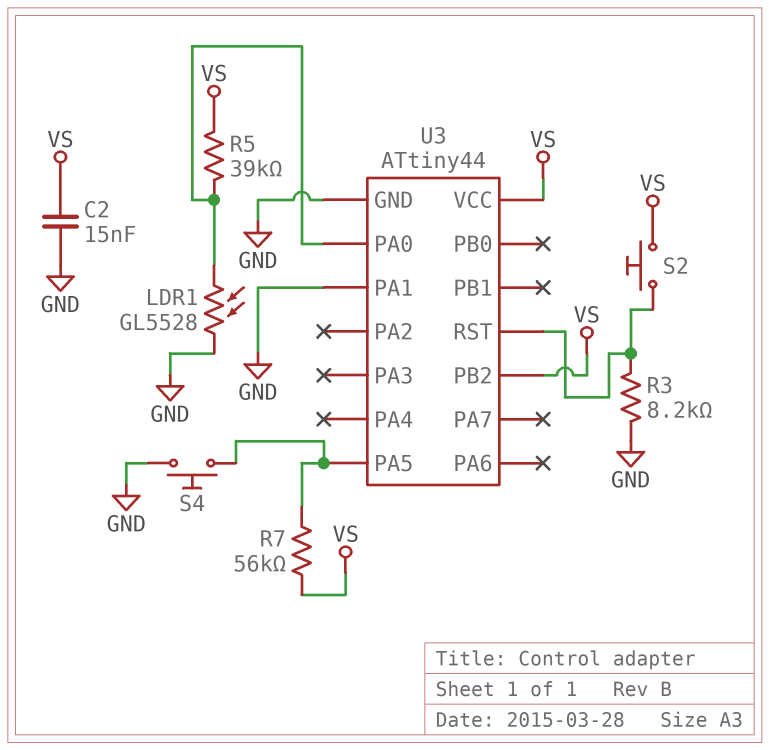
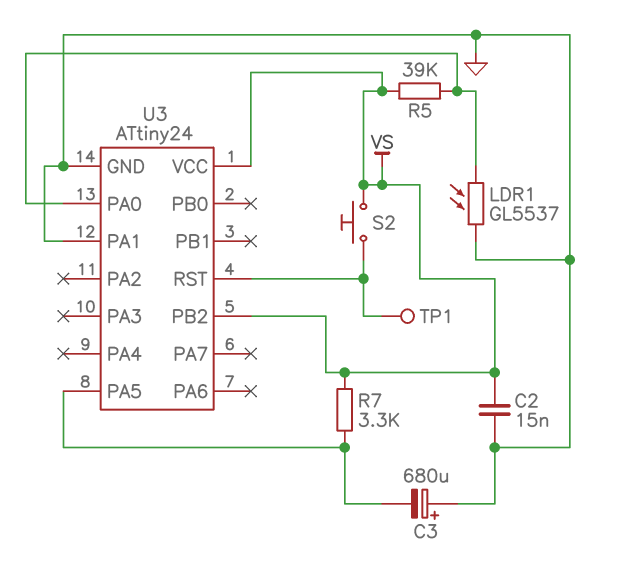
C3: none -> 680uF (plus GND, minus U3/PA5)
LDR1: GL5528 (GND, U3/PA0) -> GL5537 (GND, U3/PA0)
R3: 8.2k (GND, U3/RST) -> none
R7: 56k (U3/PA5, VS) -> 3.3k (U3/PA5, VS)
S4: button (GND, U3/PA5) -> none
TP1: none -> test point (U3/RST)
U3: ATtiny44 -> ATtiny24

